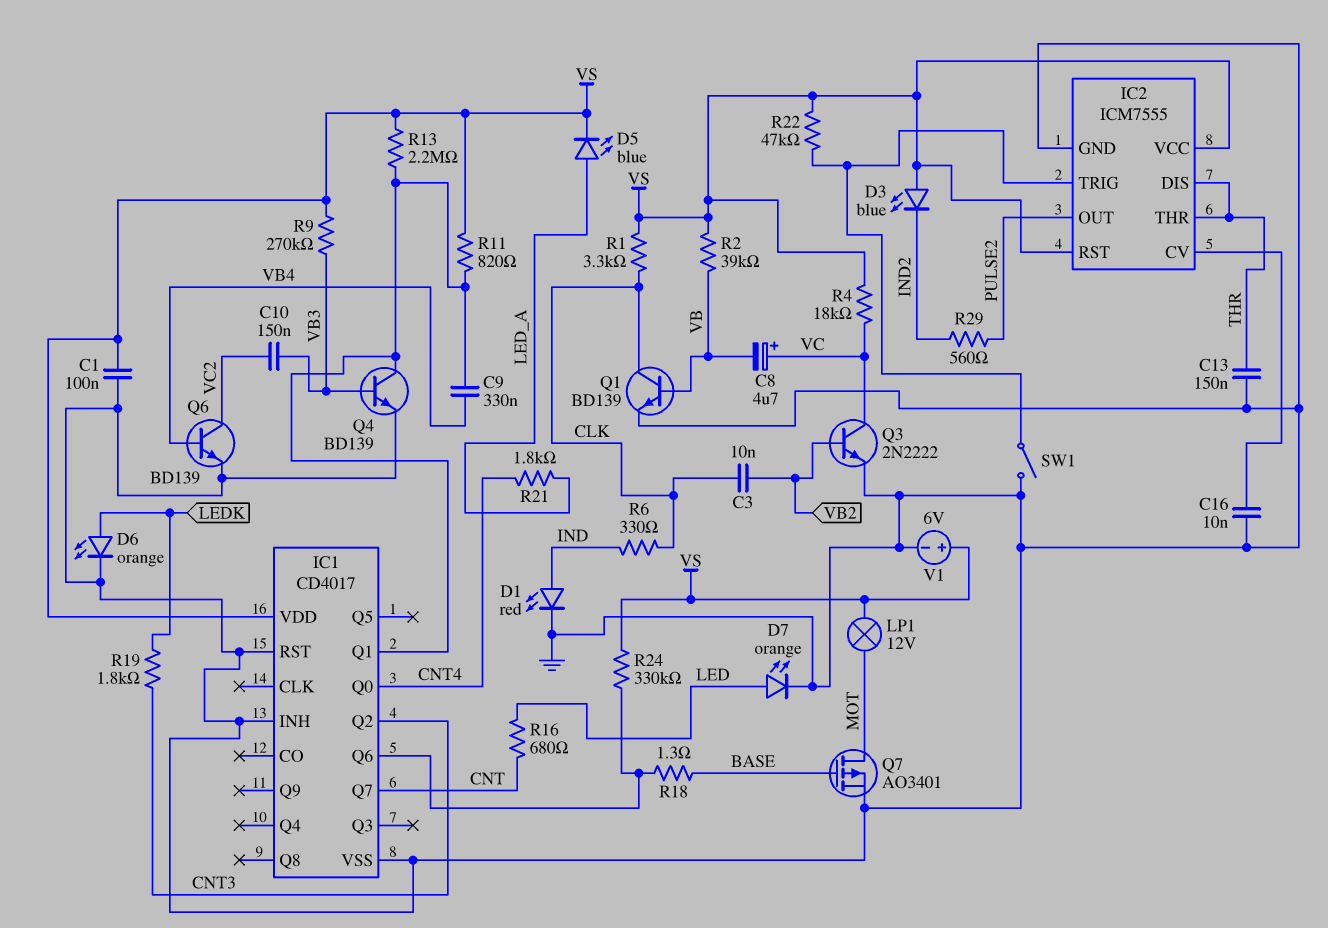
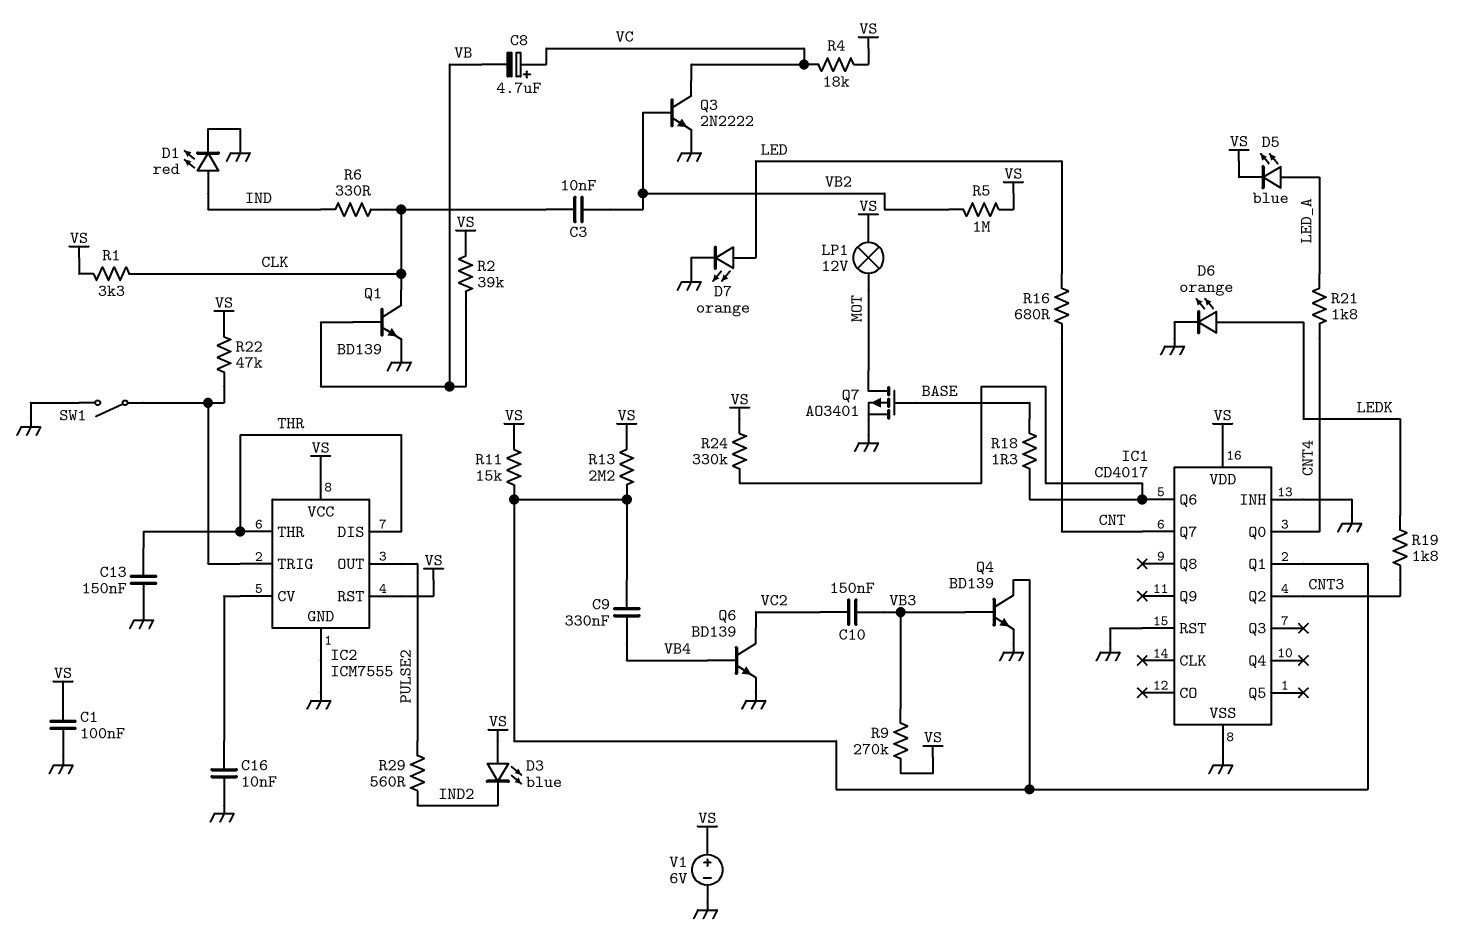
R5: none -> 1M (VB2, VS)
R11: 820 (IC1/Q1, VS) -> 15k (IC1/Q1, VS)

